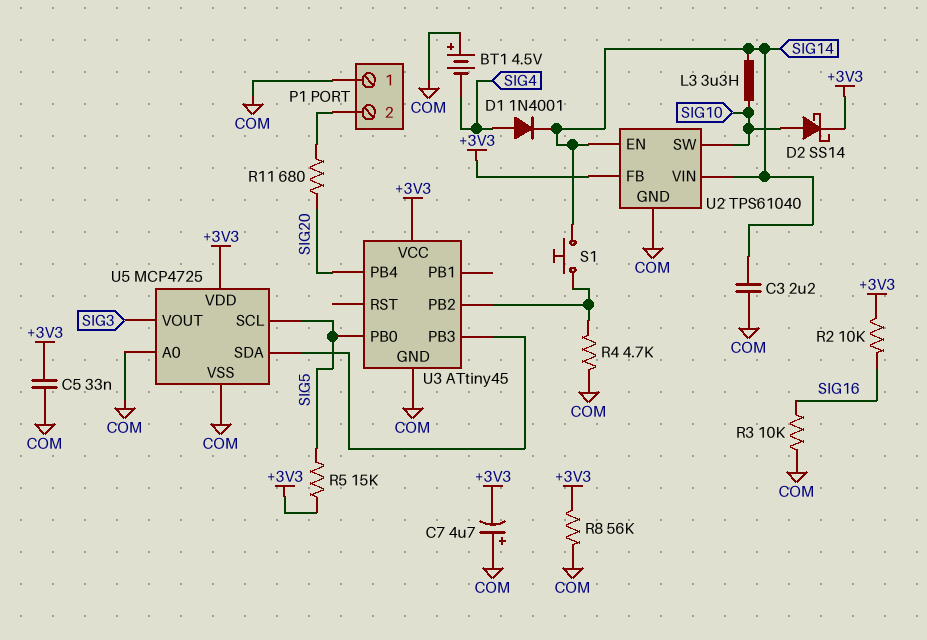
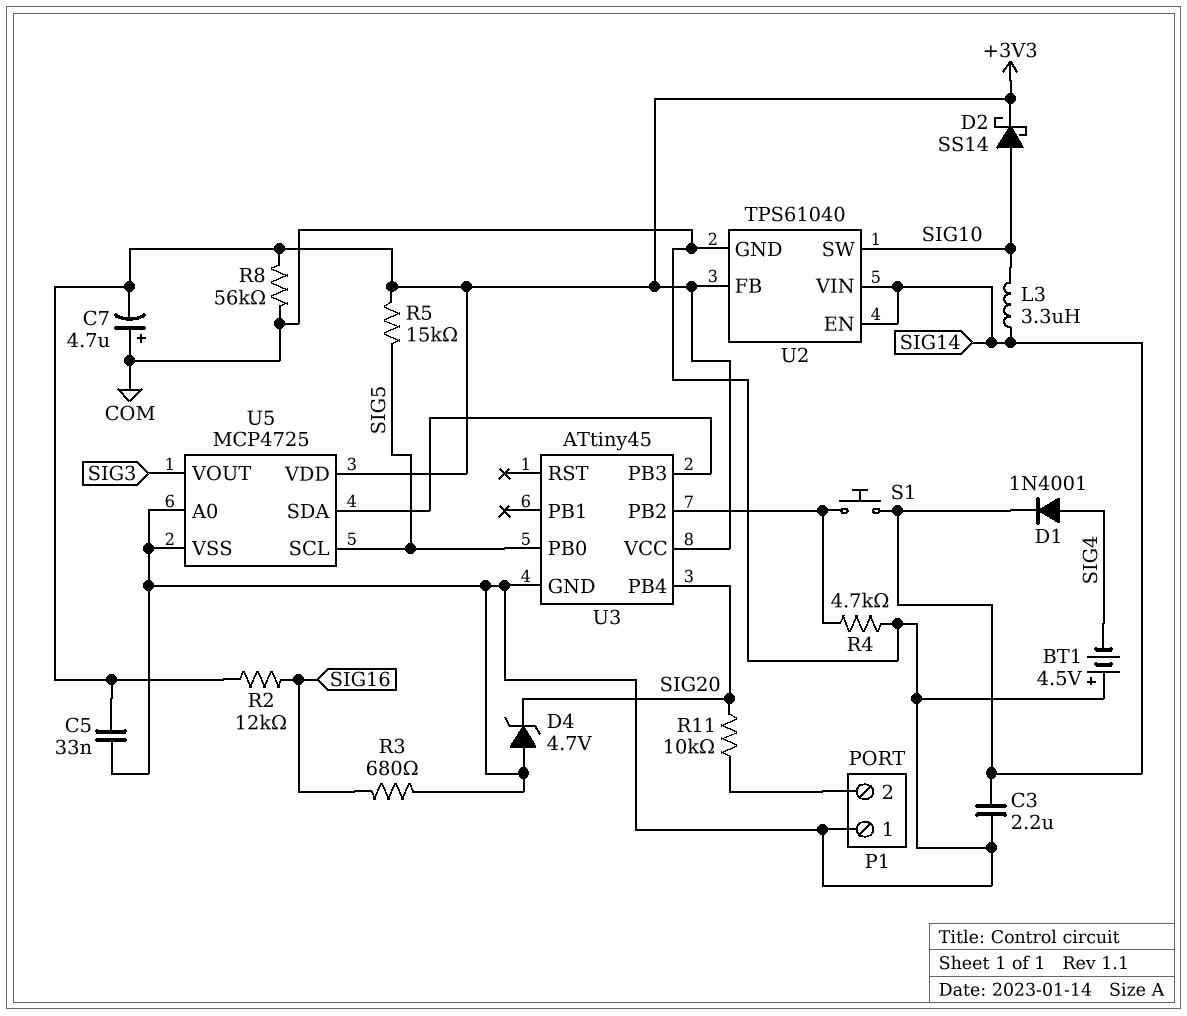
D4: none -> zener 4.7V (A COM, K SIG20)
R2: 10k (+3V3, SIG16) -> 12k (+3V3, SIG16)
R3: 10k (COM, SIG16) -> 680 (COM, SIG16)
R11: 680 (P1/2, SIG20) -> 10k (P1/2, SIG20)

